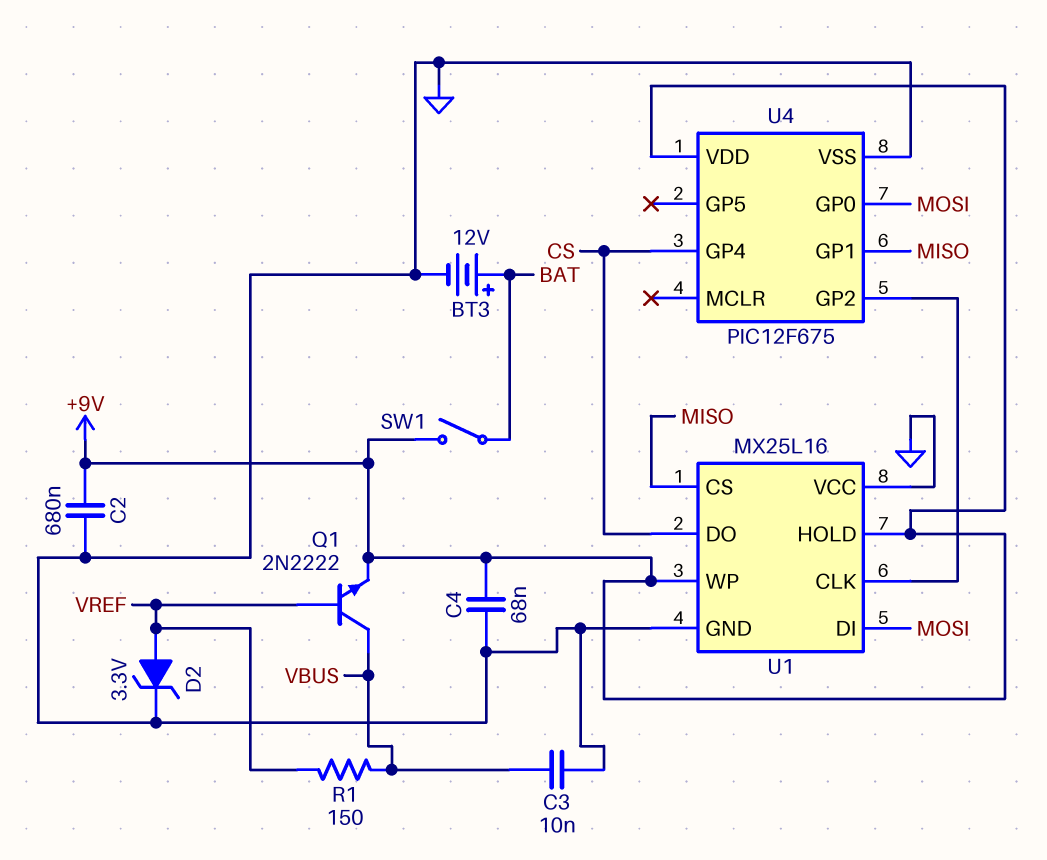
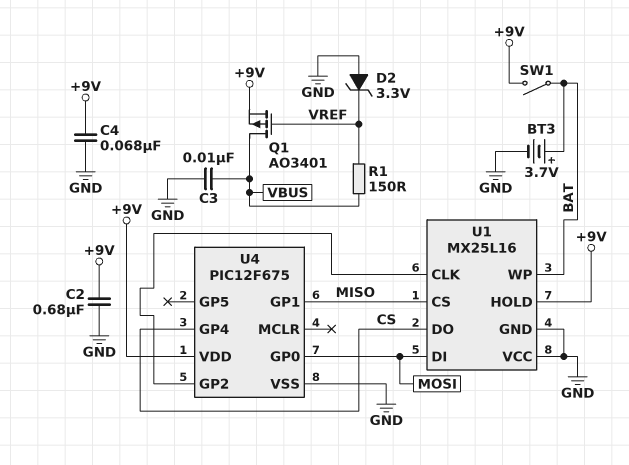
BT3: 12V (plus BAT, minus GND) -> 3.7V (plus BAT, minus GND)
D2: zener 3.3V (A VREF, K GND) -> zener 3.3V (A GND, K VREF)
Q1: NPN 2N2222 (B VREF, C VBUS, E +9V) -> PMOS AO3401 (G VREF, D VBUS, S +9V)
U1 pin WP: +9V -> BAT

